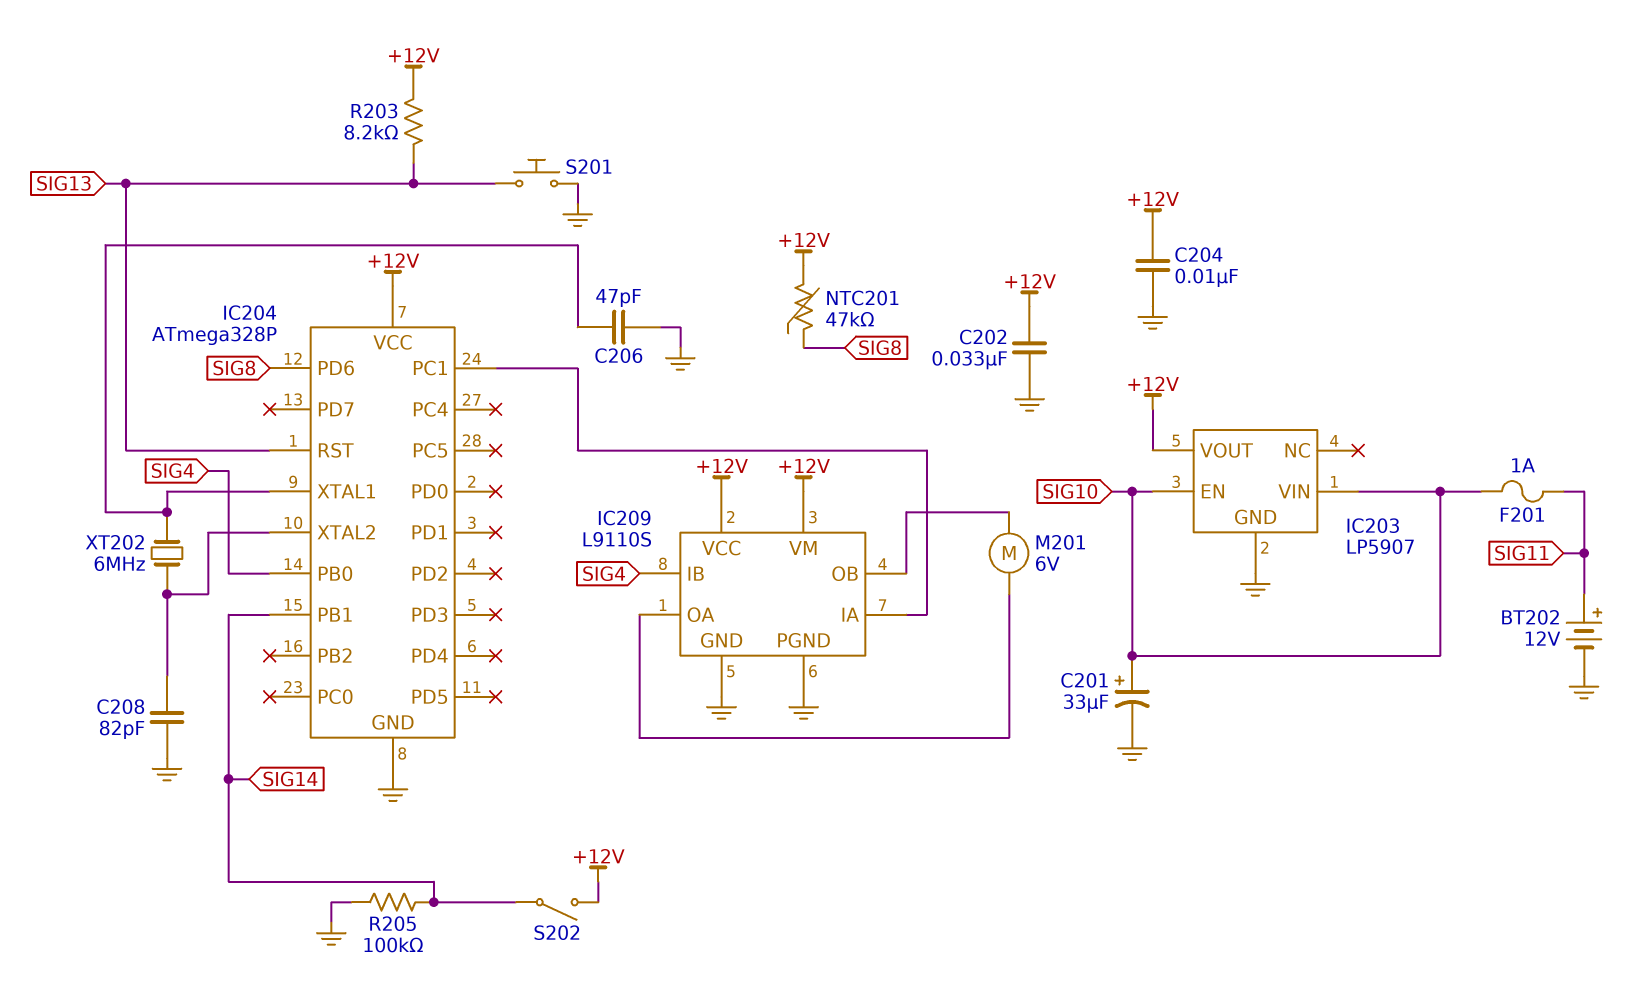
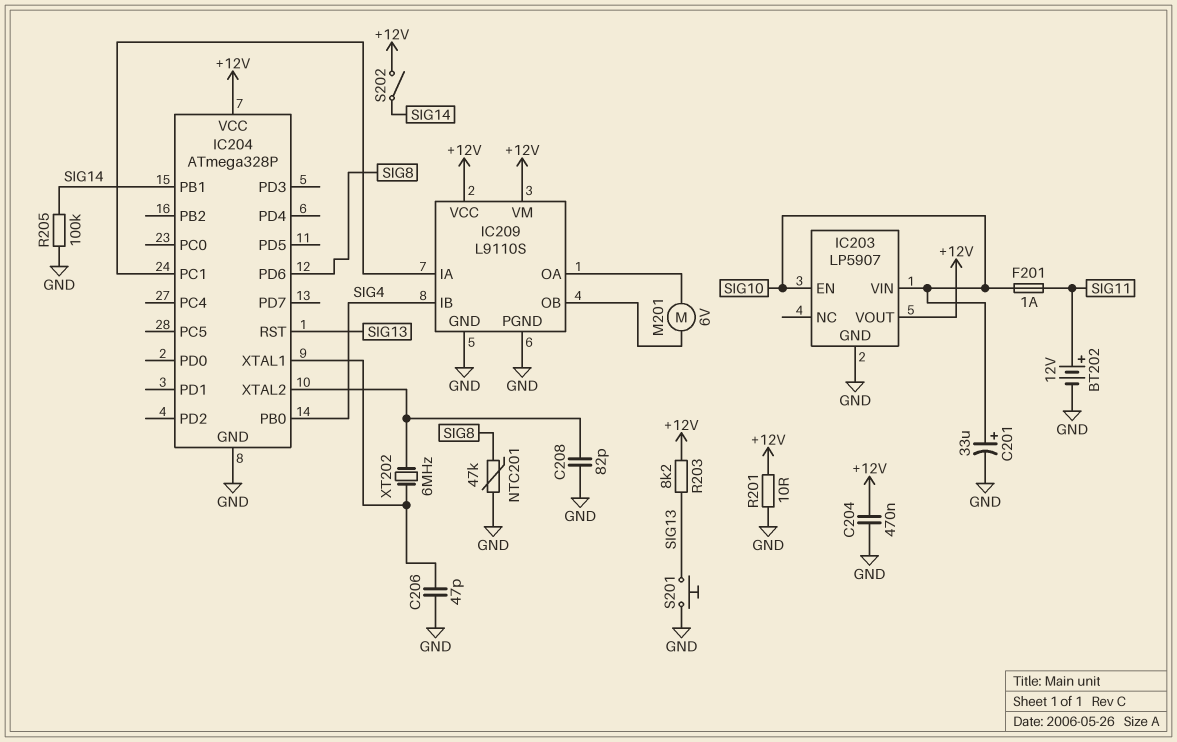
C202: 33nF (+12V, GND) -> none
C204: 10nF (+12V, GND) -> 470nF (+12V, GND)
NTC201: 47k (+12V, SIG8) -> 47k (GND, SIG8)
R201: none -> 10 (+12V, GND)

